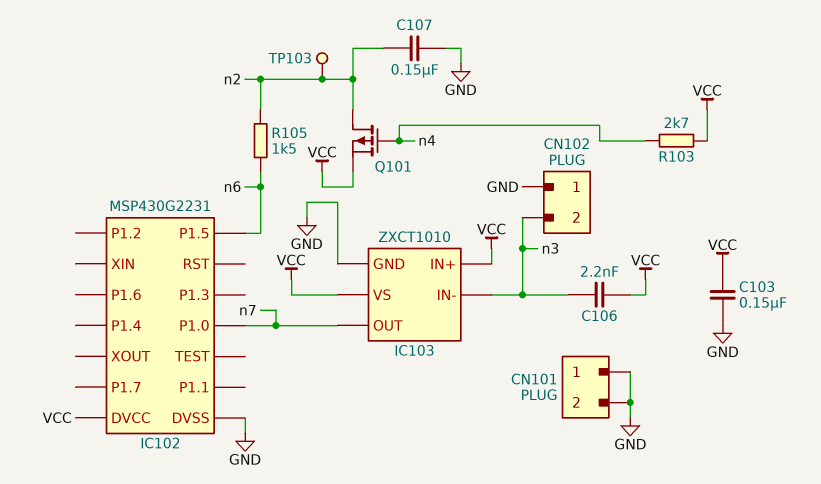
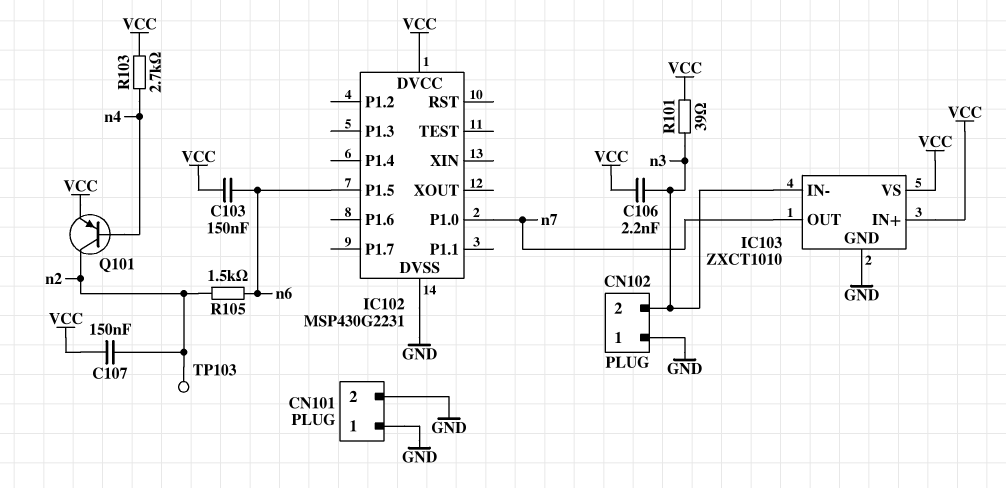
C103: 150nF (GND, VCC) -> 150nF (VCC, n6)
C107: 150nF (GND, n2) -> 150nF (VCC, n2)
Q101: PMOS (G n4, D n2, S VCC) -> PNP (B n4, C n2, E VCC)
R101: none -> 39 (VCC, n3)

